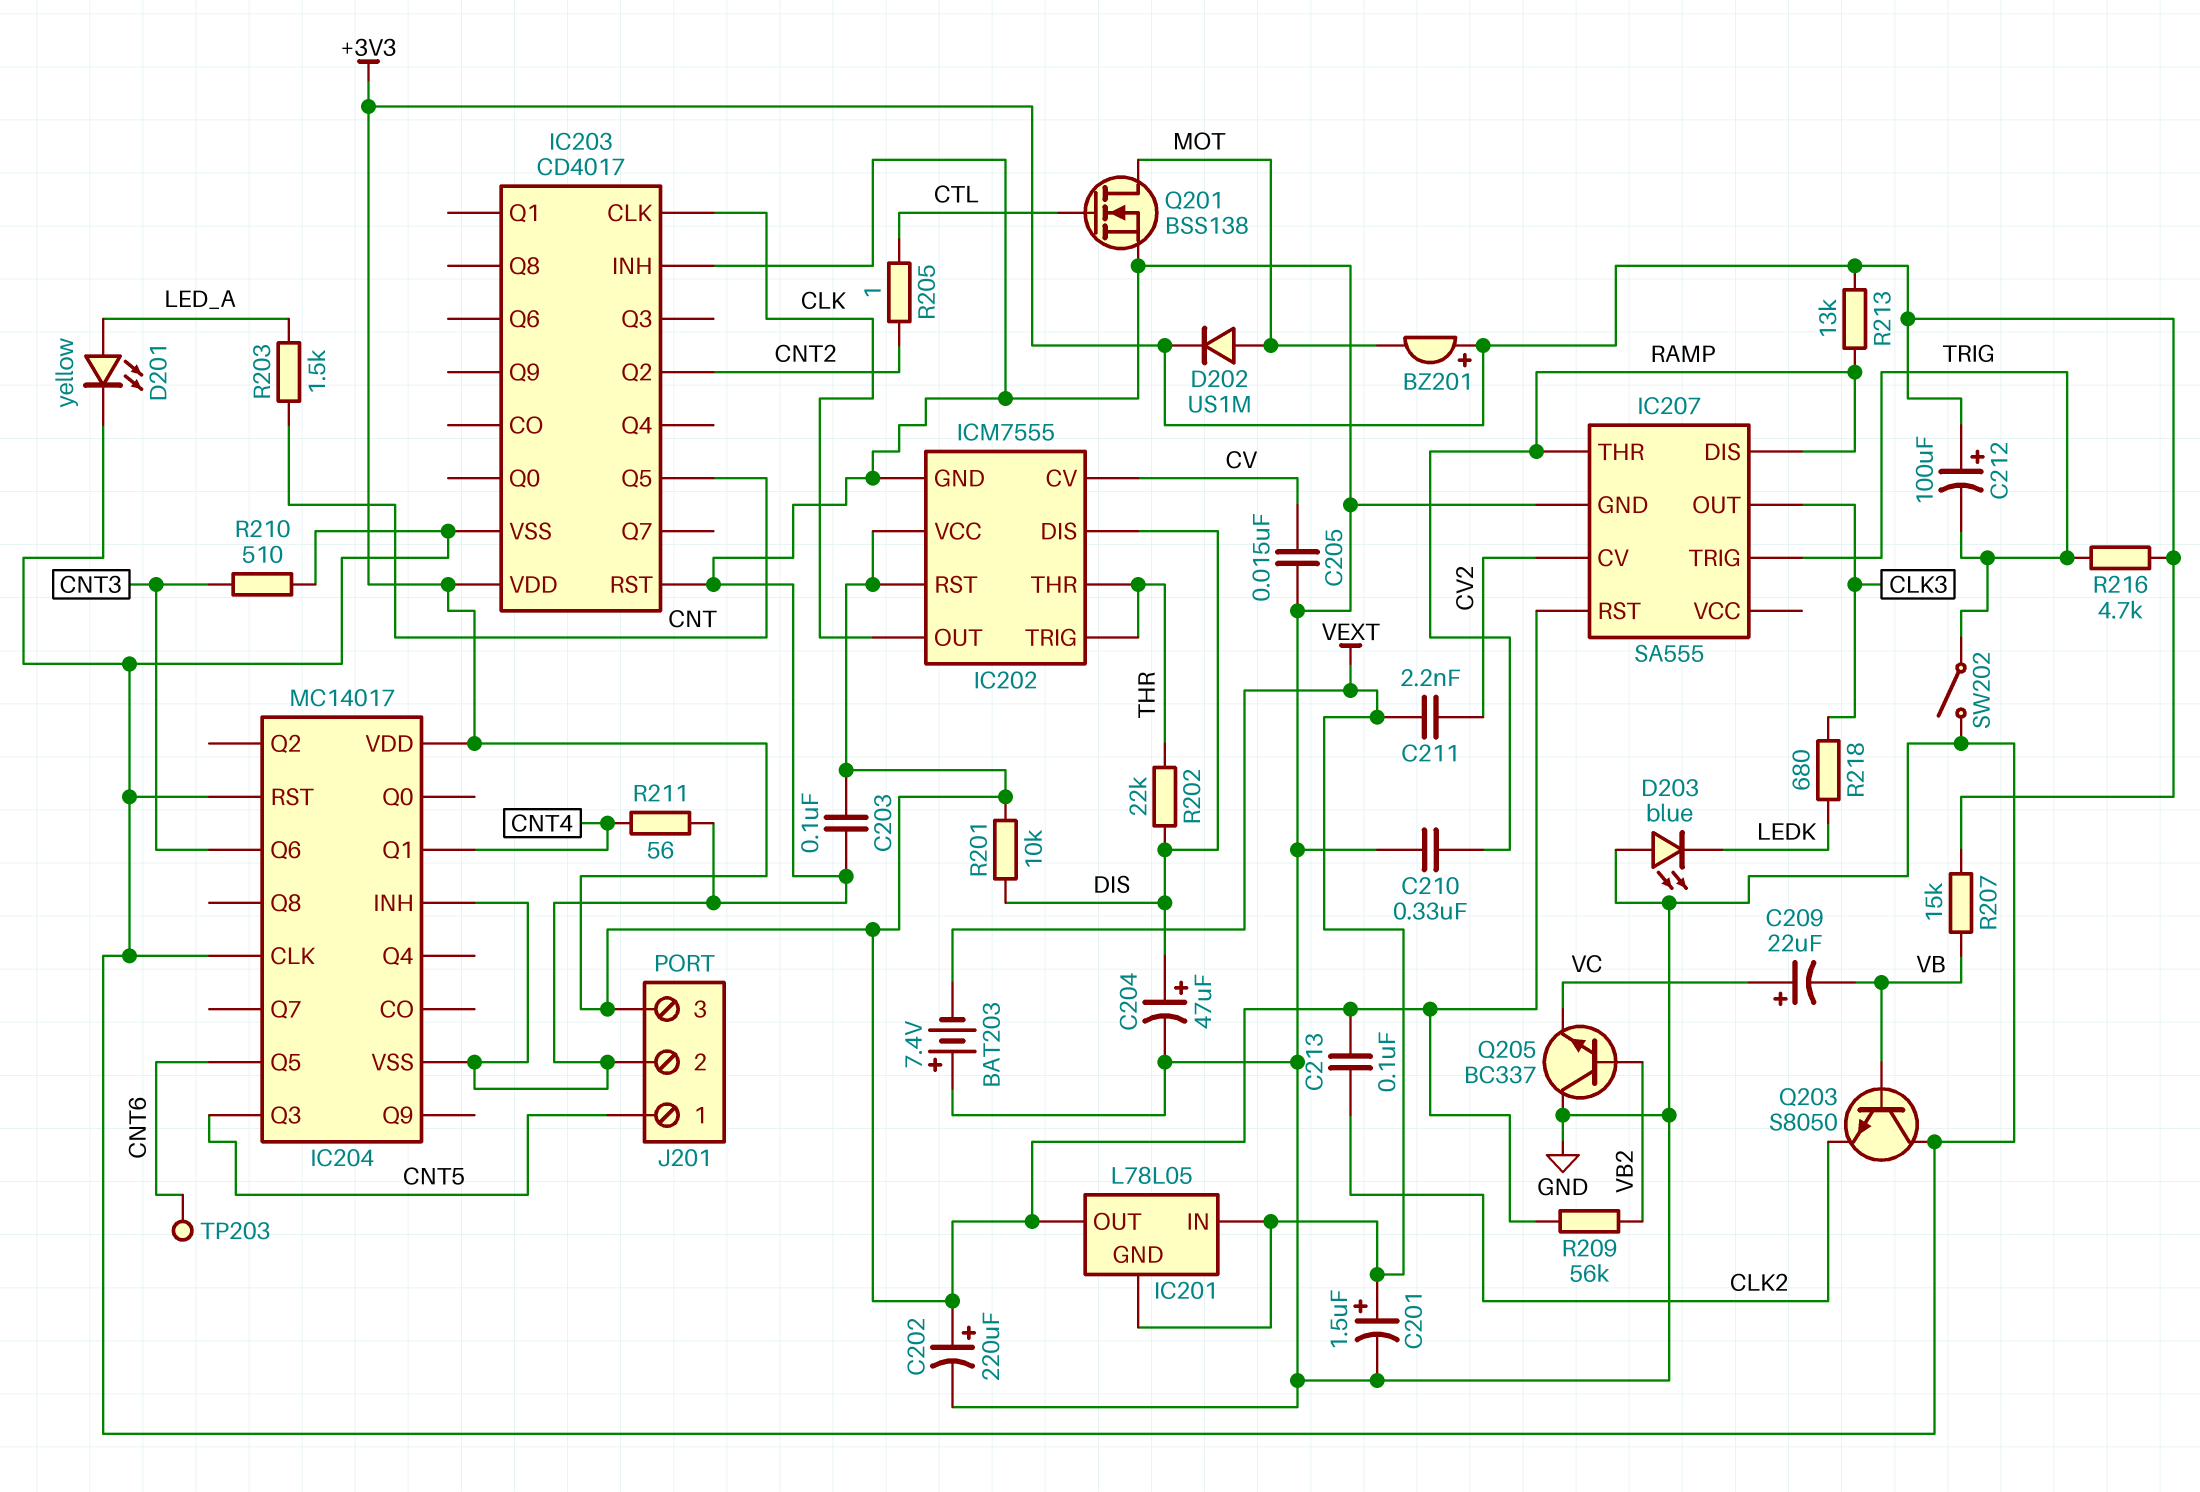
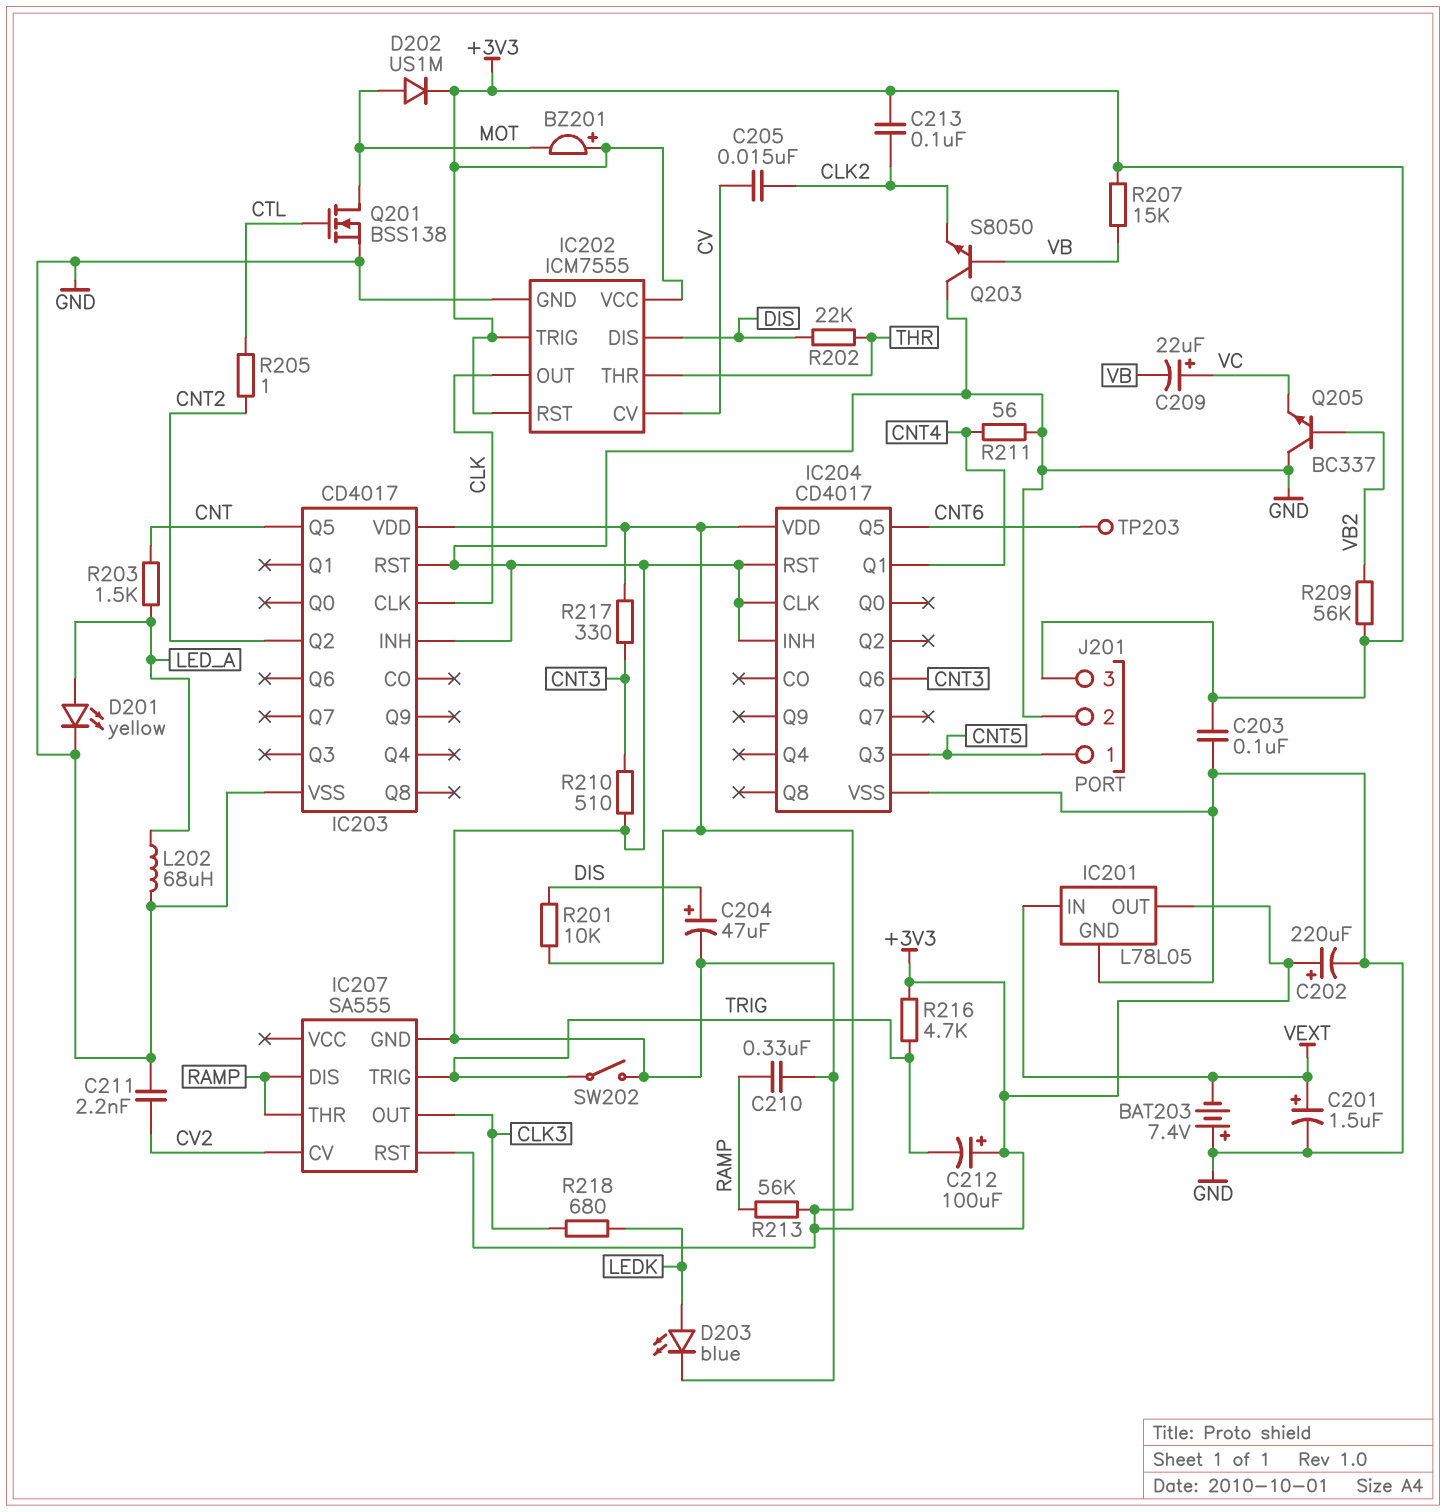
C205: 15nF (CV, GND) -> 15nF (CLK2, CV)
C211: 2.2nF (CV2, VEXT) -> 2.2nF (CV2, GND)
D203: LED blue (A GND, K LEDK) -> LED blue (A LEDK, K GND)
IC201 pin GND: VEXT -> GND
IC202 pin TRIG: THR -> +3V3
IC204: MC14017 -> CD4017
L202: none -> 68uH (GND, LED_A)
R213: 13k (+3V3, RAMP) -> 56k (+3V3, RAMP)
R217: none -> 330 (+3V3, CNT3)

